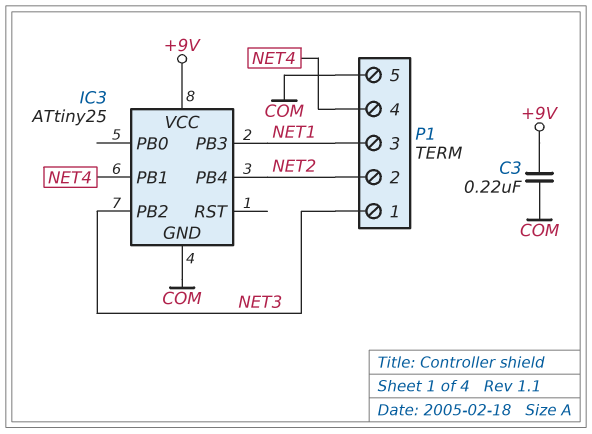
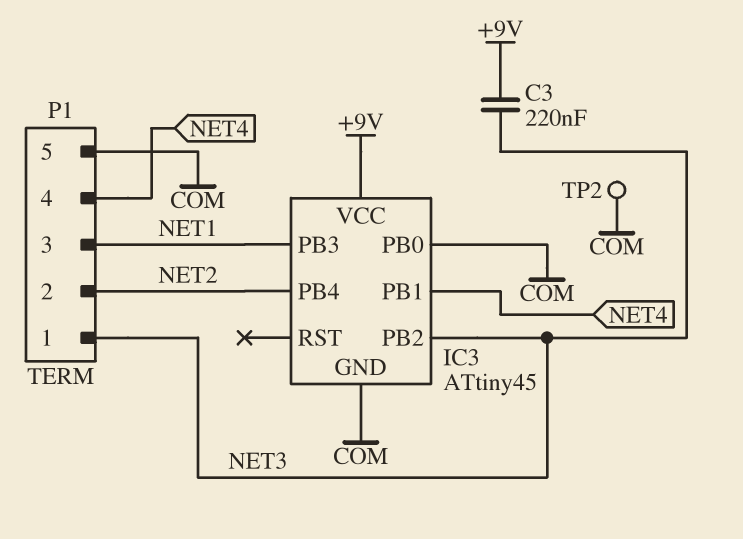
C3: 220nF (+9V, COM) -> 220nF (+9V, NET3)
IC3: ATtiny25 -> ATtiny45
IC3 pin PB0: none -> COM
TP2: none -> test point (COM)

